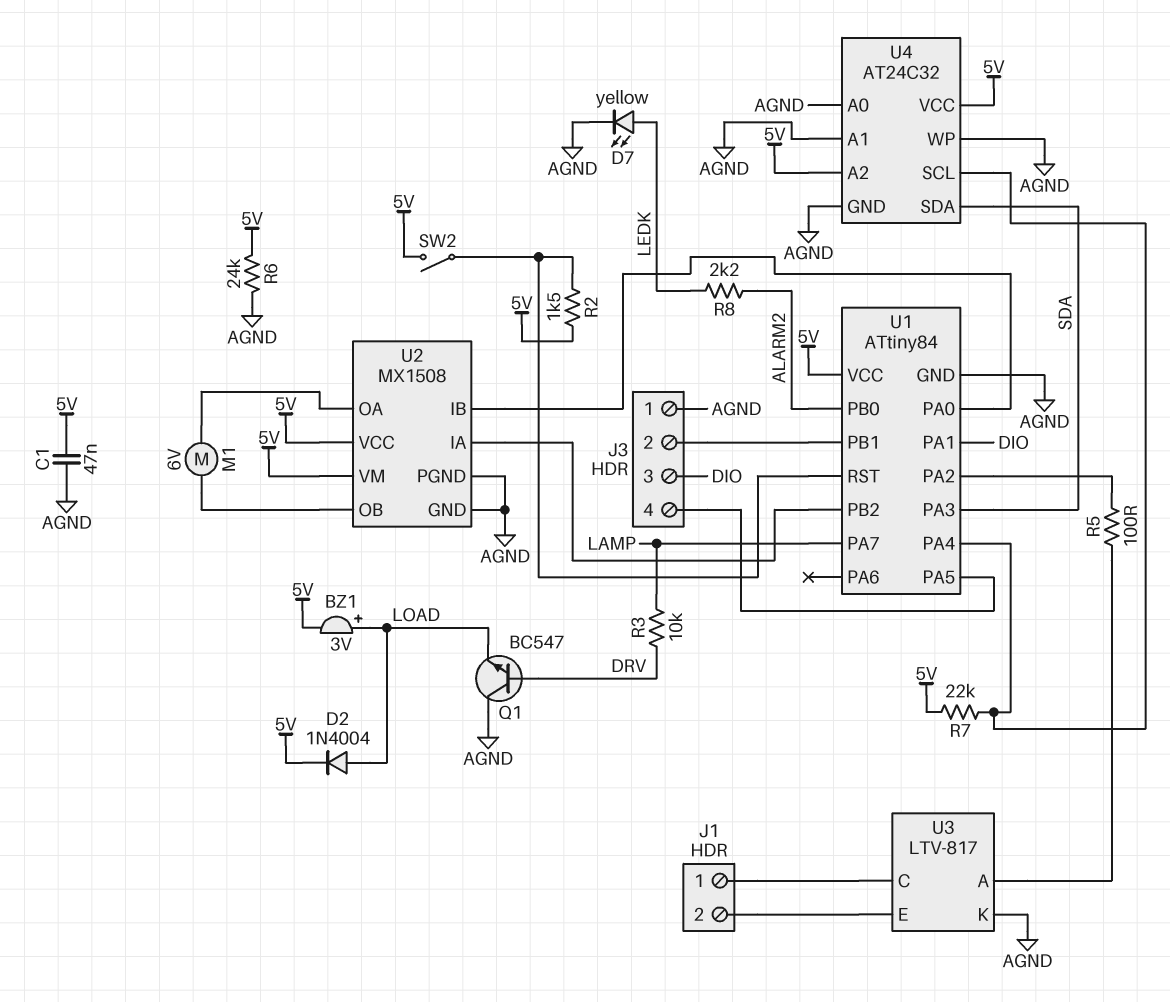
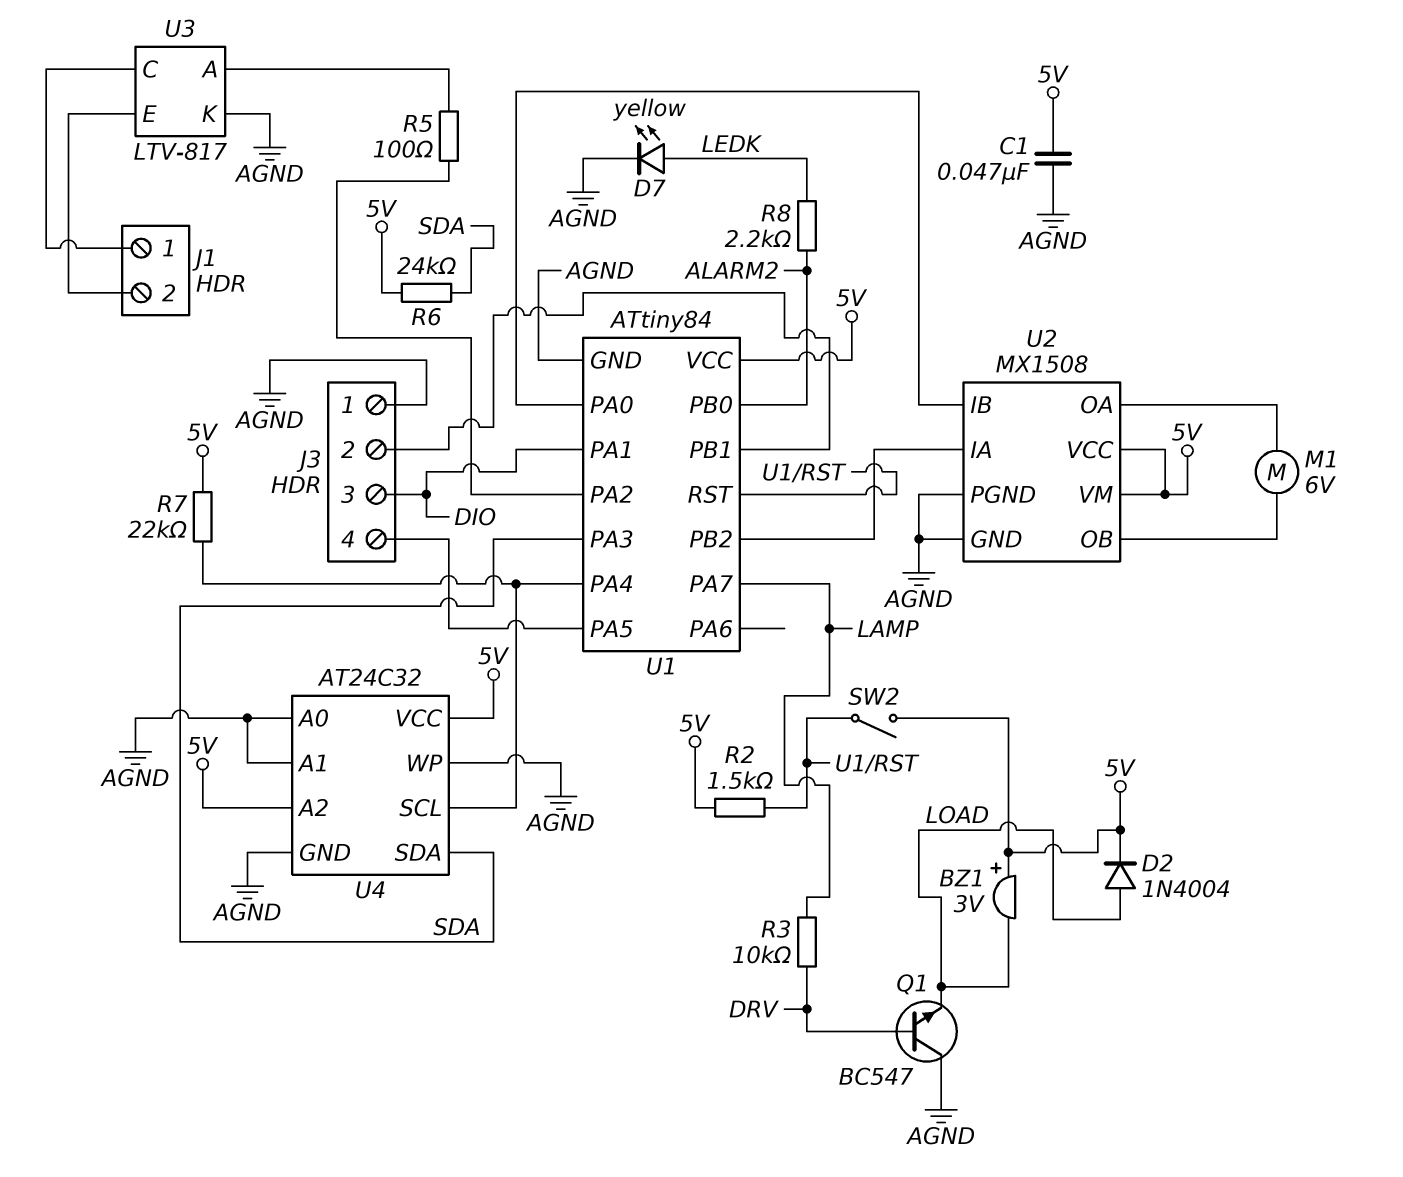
BZ1: buzzer 3V (plus LOAD, minus 5V) -> buzzer 3V (plus 5V, minus LOAD)
R6: 24k (5V, AGND) -> 24k (5V, SDA)

